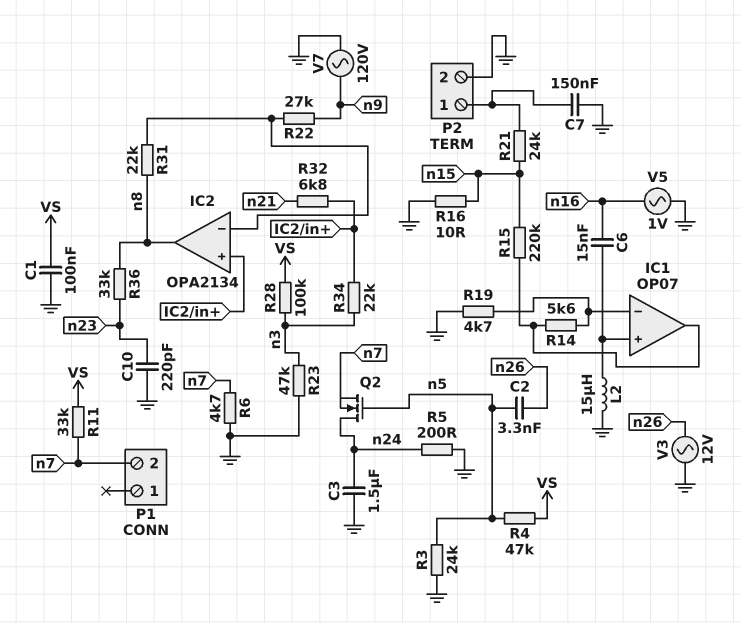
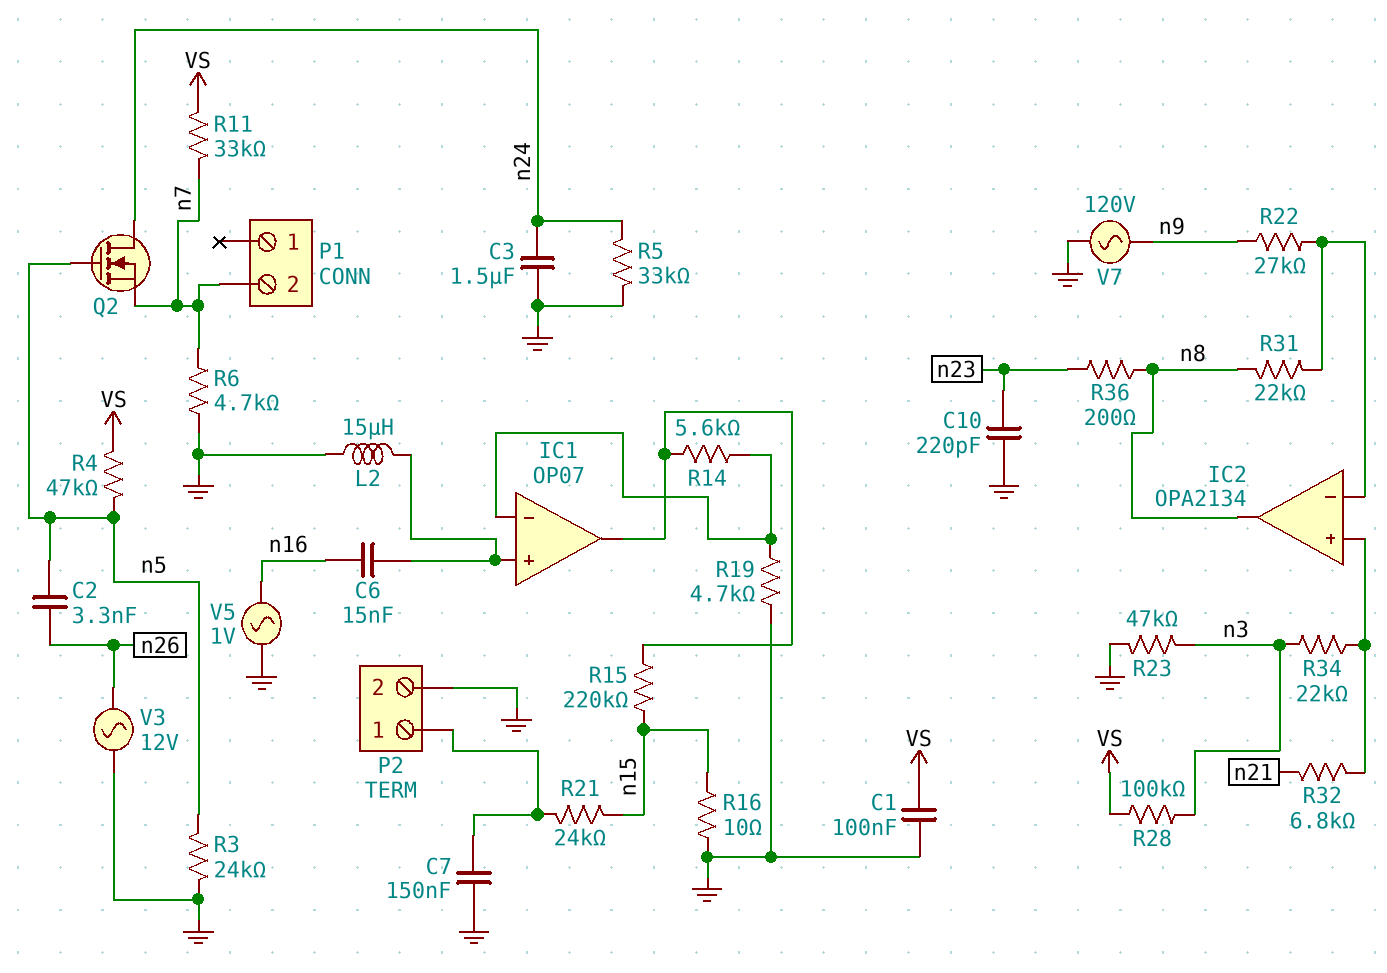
R5: 200 (GND, n24) -> 33k (GND, n24)
R36: 33k (n8, n23) -> 200 (n8, n23)

